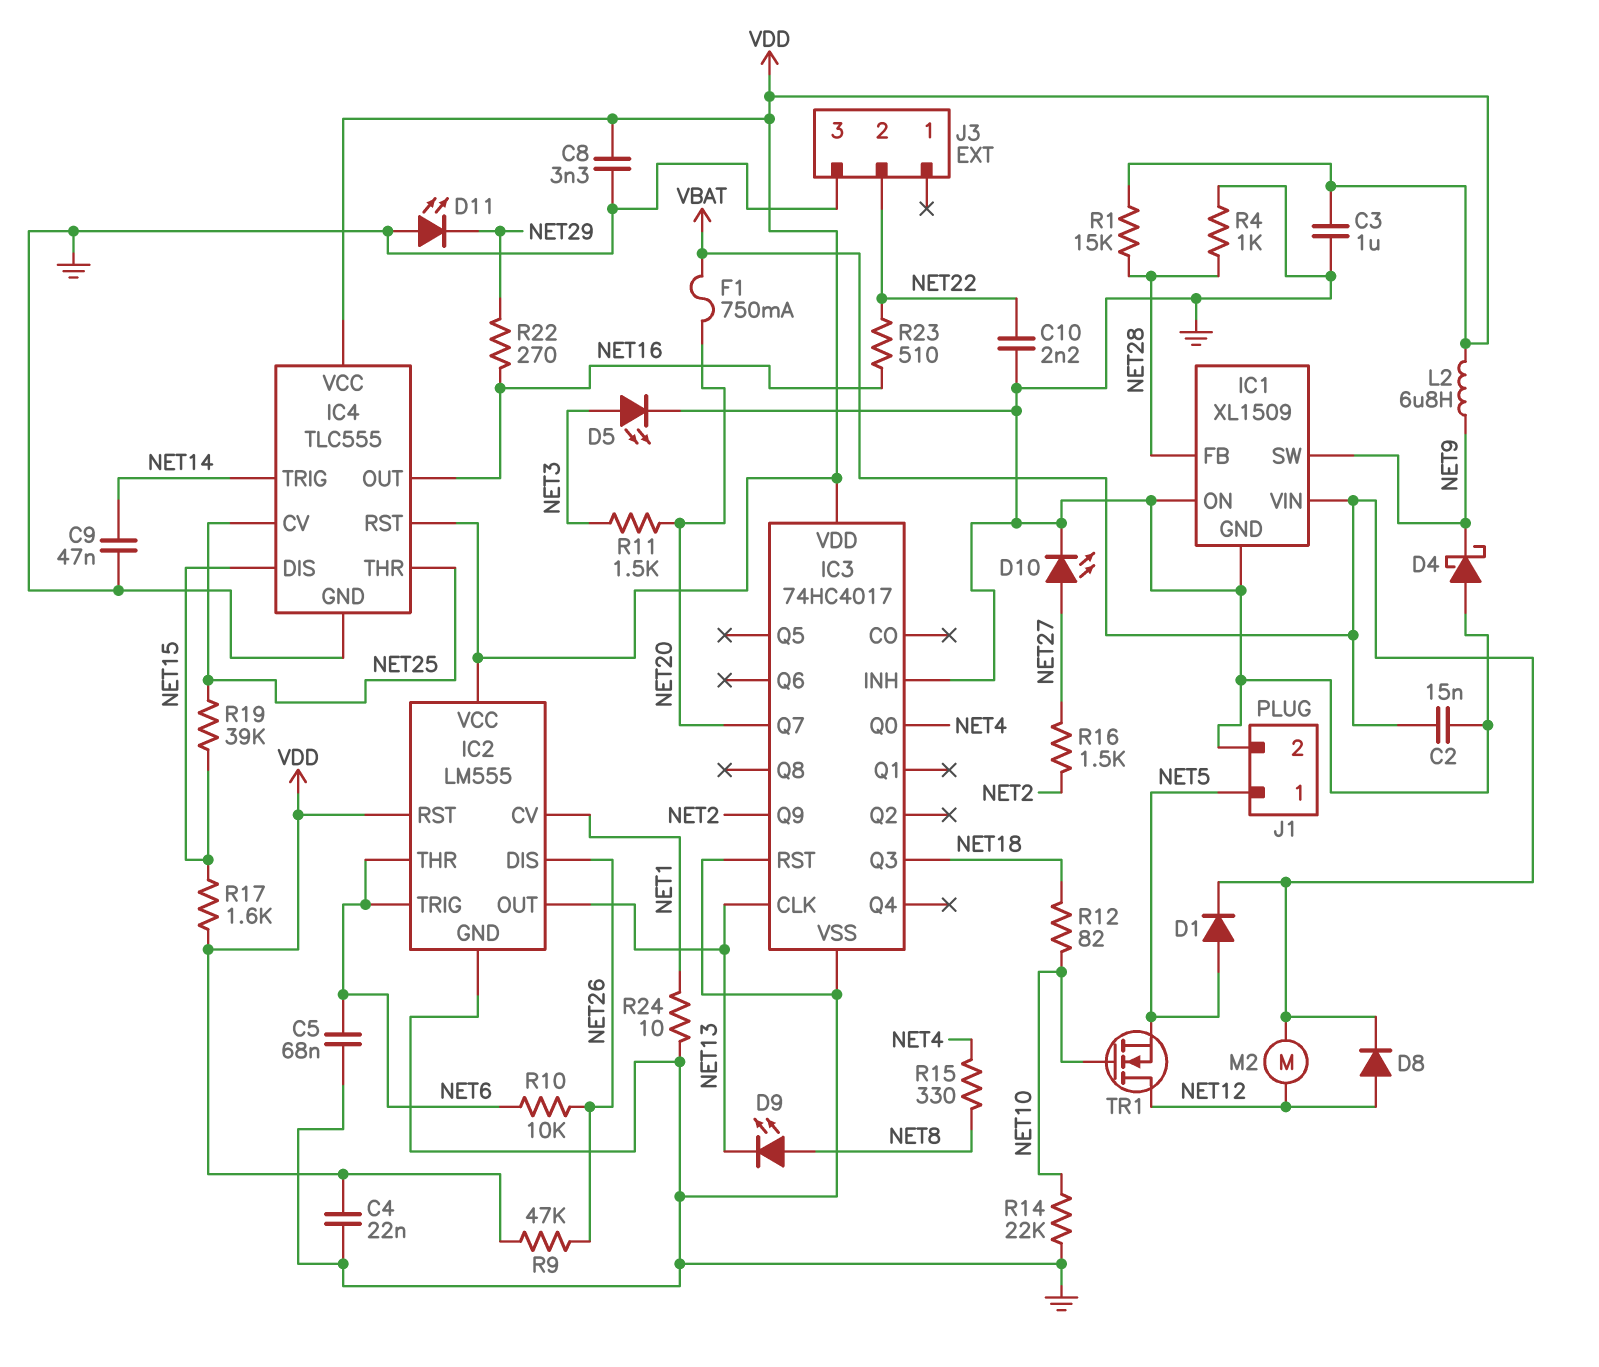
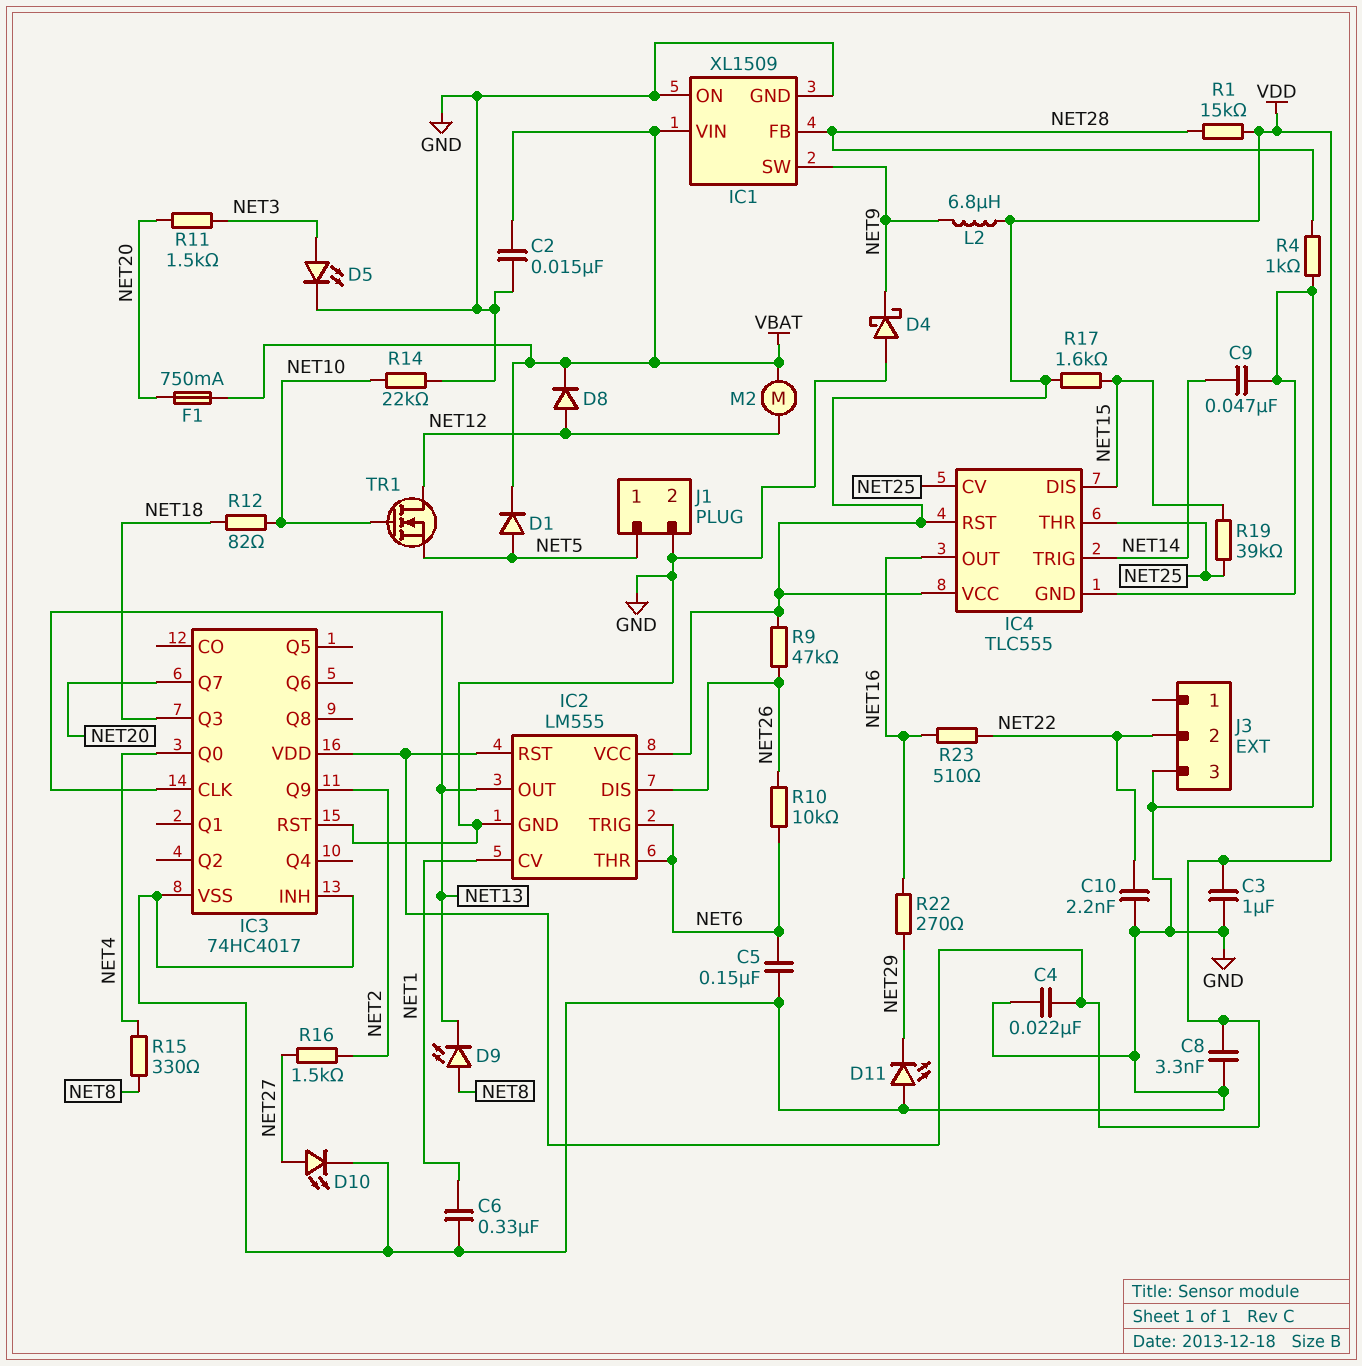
C5: 68nF (GND, NET6) -> 150nF (GND, NET6)
C6: none -> 330nF (GND, NET1)
R24: 10 (GND, NET1) -> none

